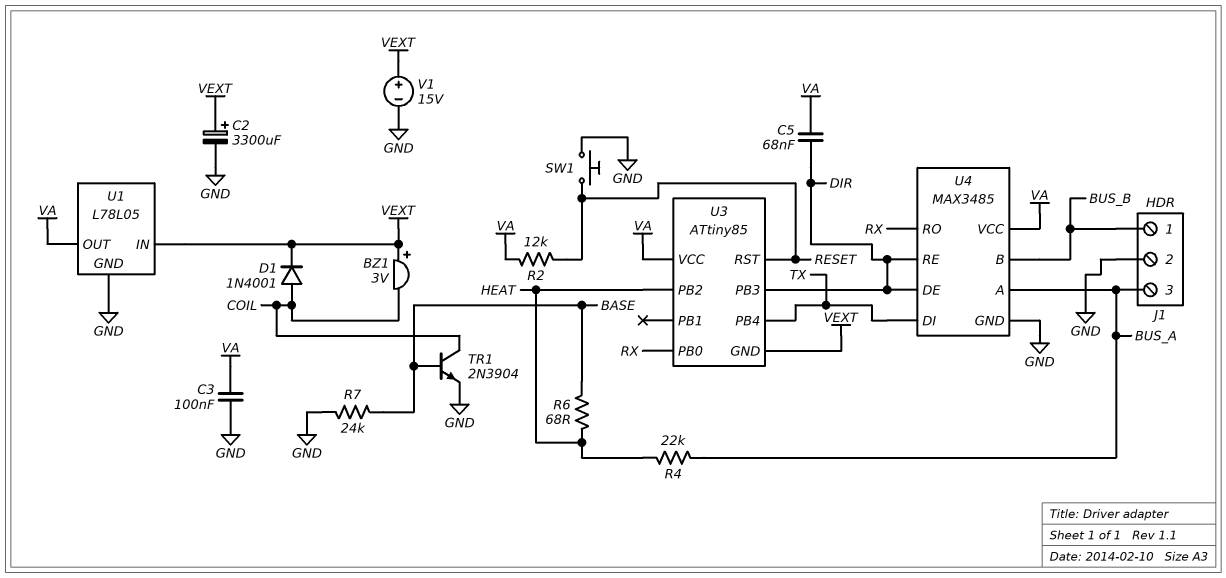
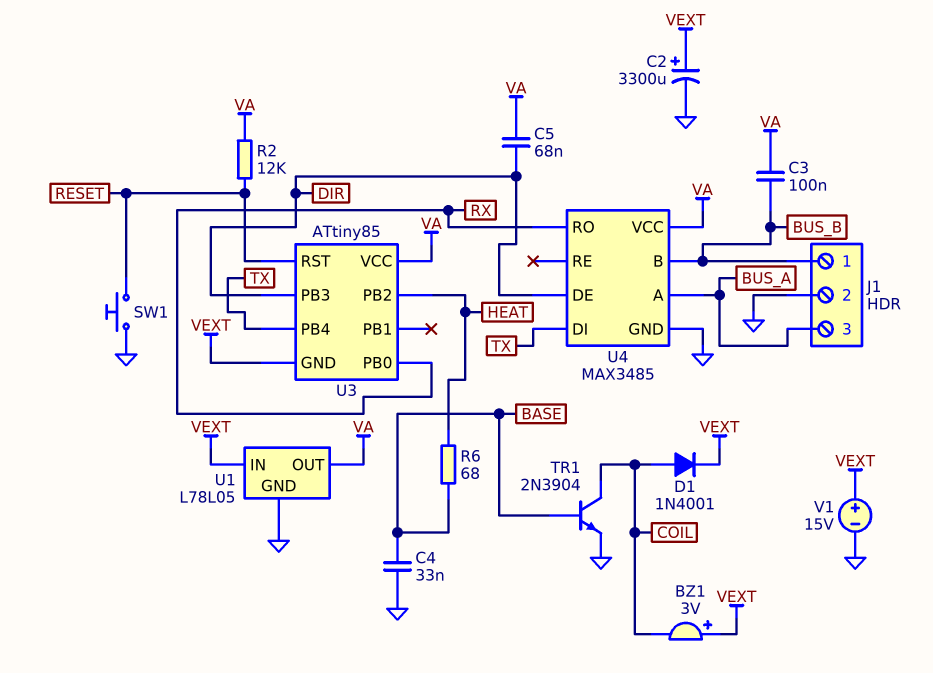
C3: 100nF (GND, VA) -> 100nF (BUS_B, VA)
C4: none -> 33nF (BASE, GND)
R4: 22k (BUS_A, HEAT) -> none
R7: 24k (BASE, GND) -> none
U4 pin RE: DIR -> none

